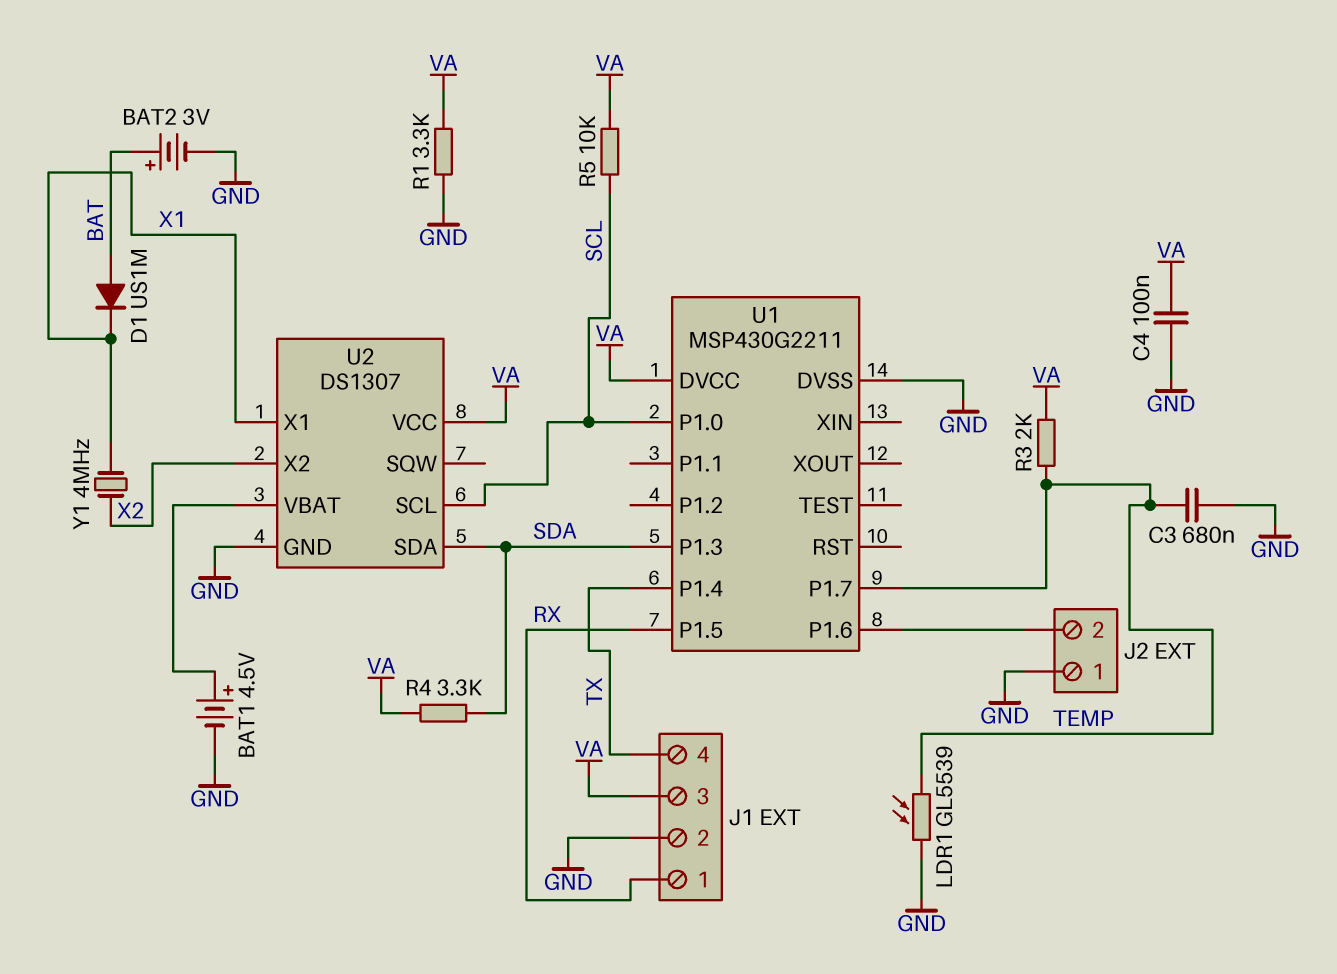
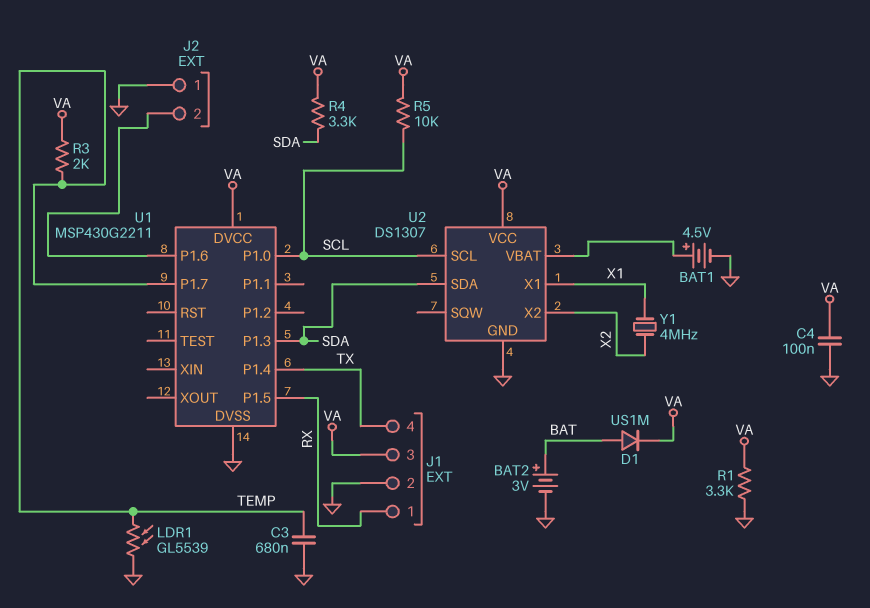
D1: diode US1M (A BAT, K X1) -> diode US1M (A BAT, K VA)

